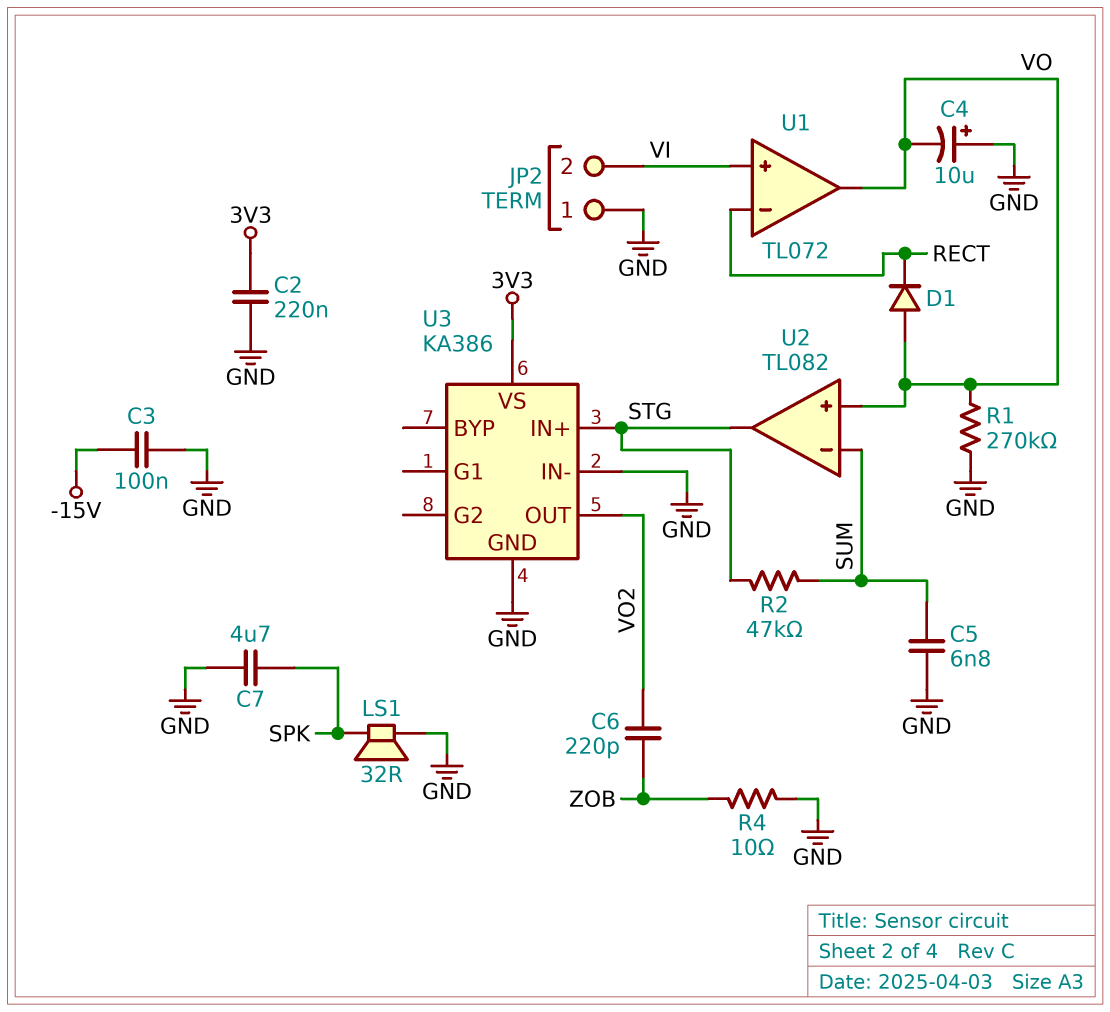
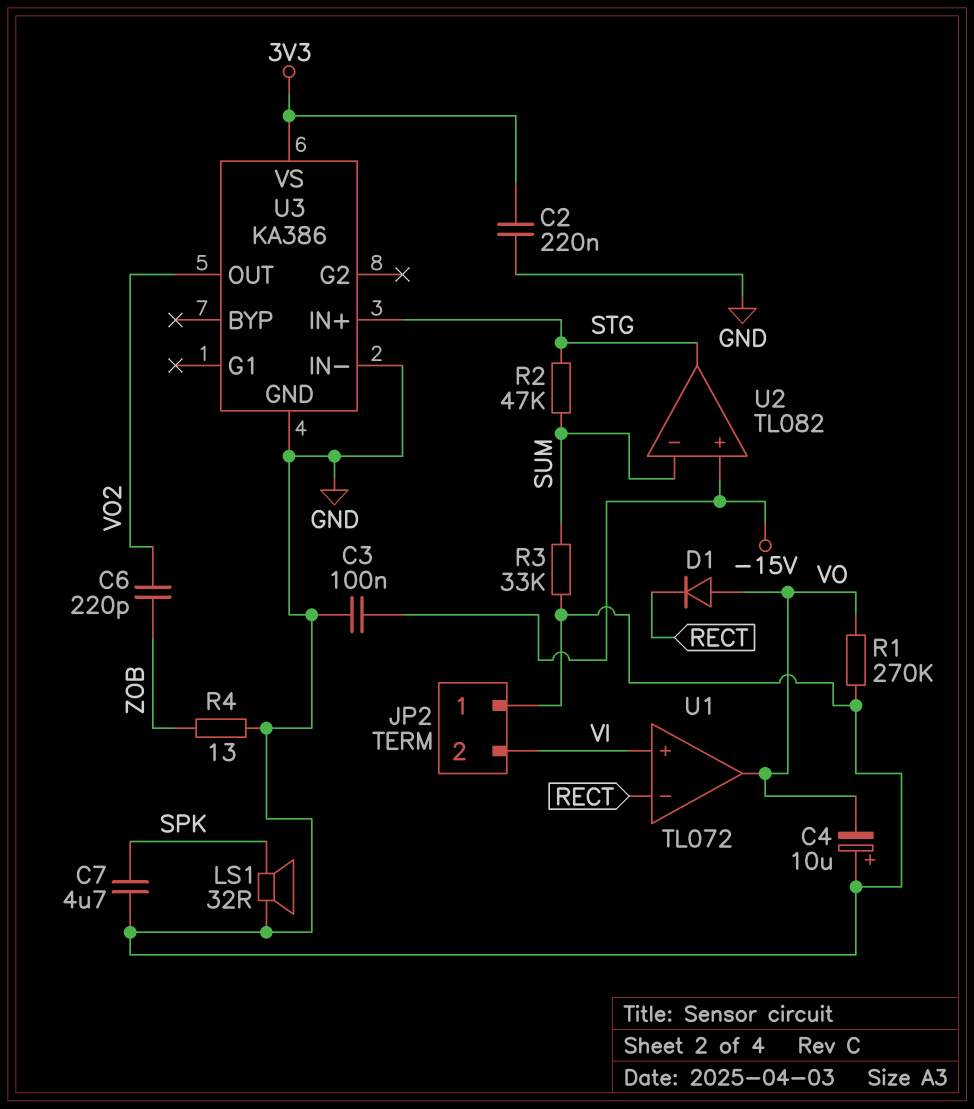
C5: 6.8nF (GND, SUM) -> none
R3: none -> 33k (GND, SUM)
R4: 10 (GND, ZOB) -> 13 (GND, ZOB)
U2 pin in+: VO -> -15V

